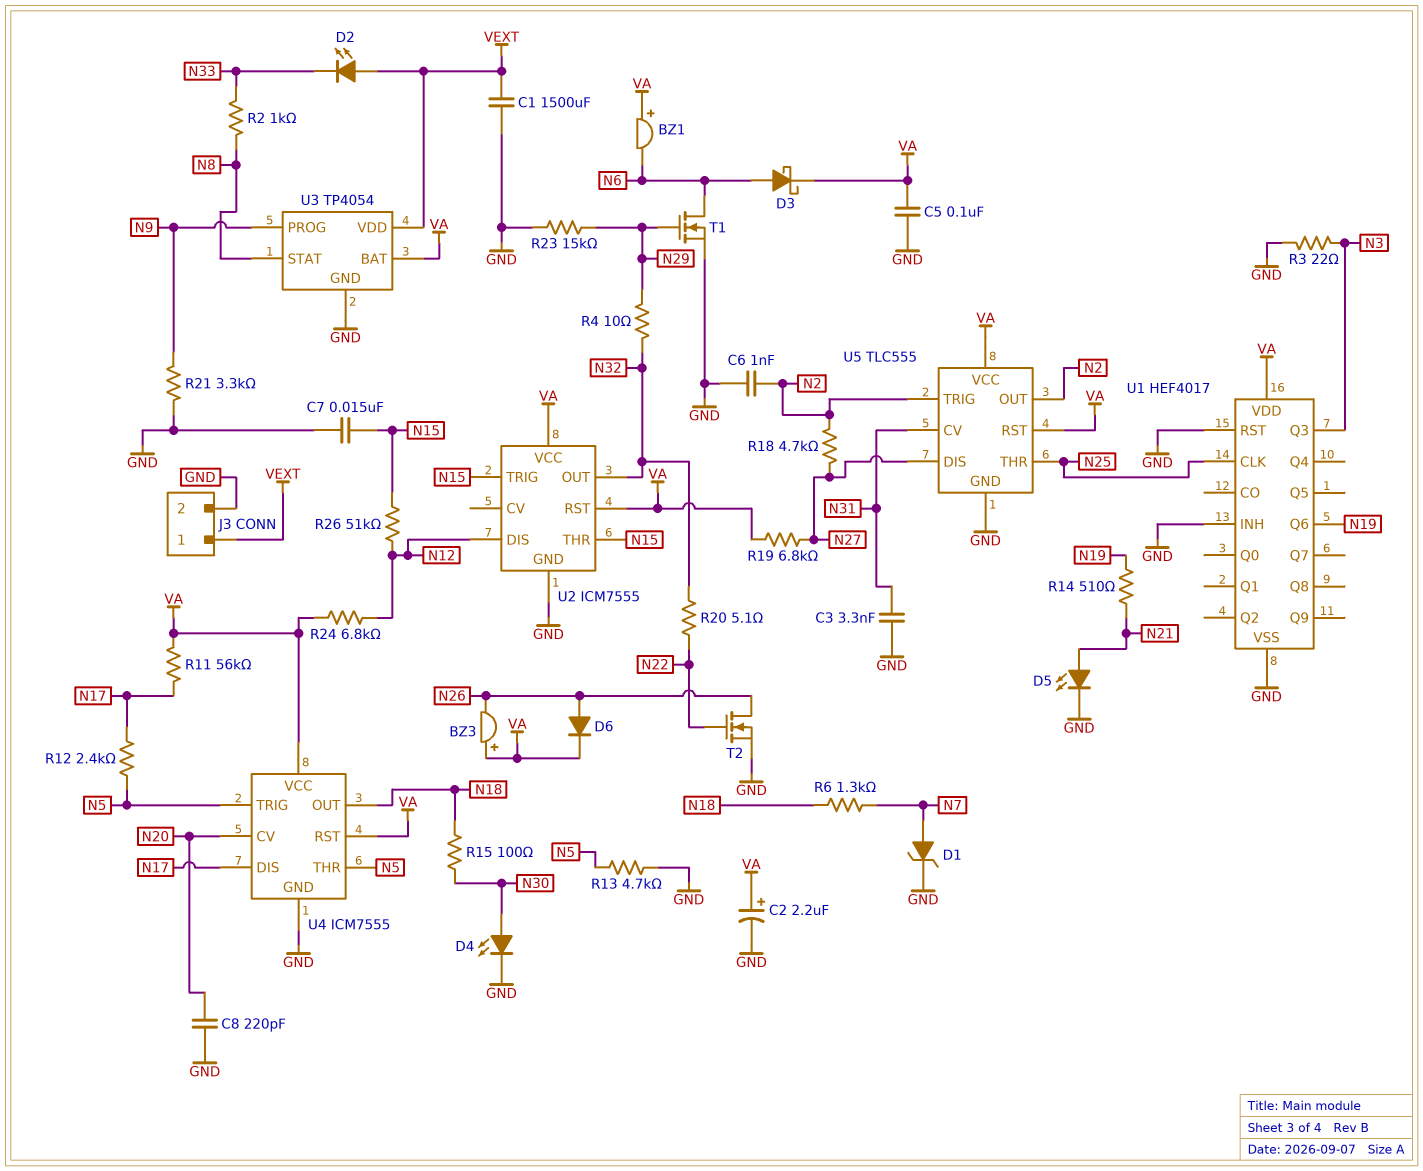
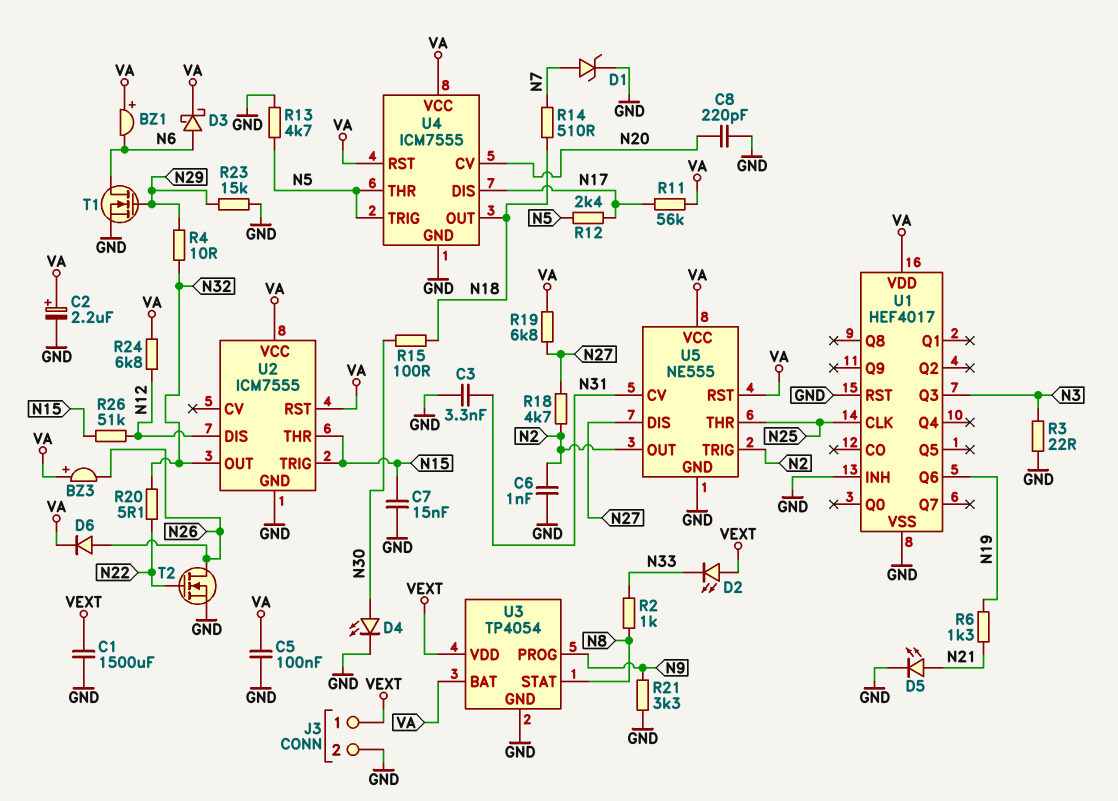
R6: 1.3k (N7, N18) -> 1.3k (N19, N21)
R14: 510 (N19, N21) -> 510 (N7, N18)
U5: TLC555 -> NE555

